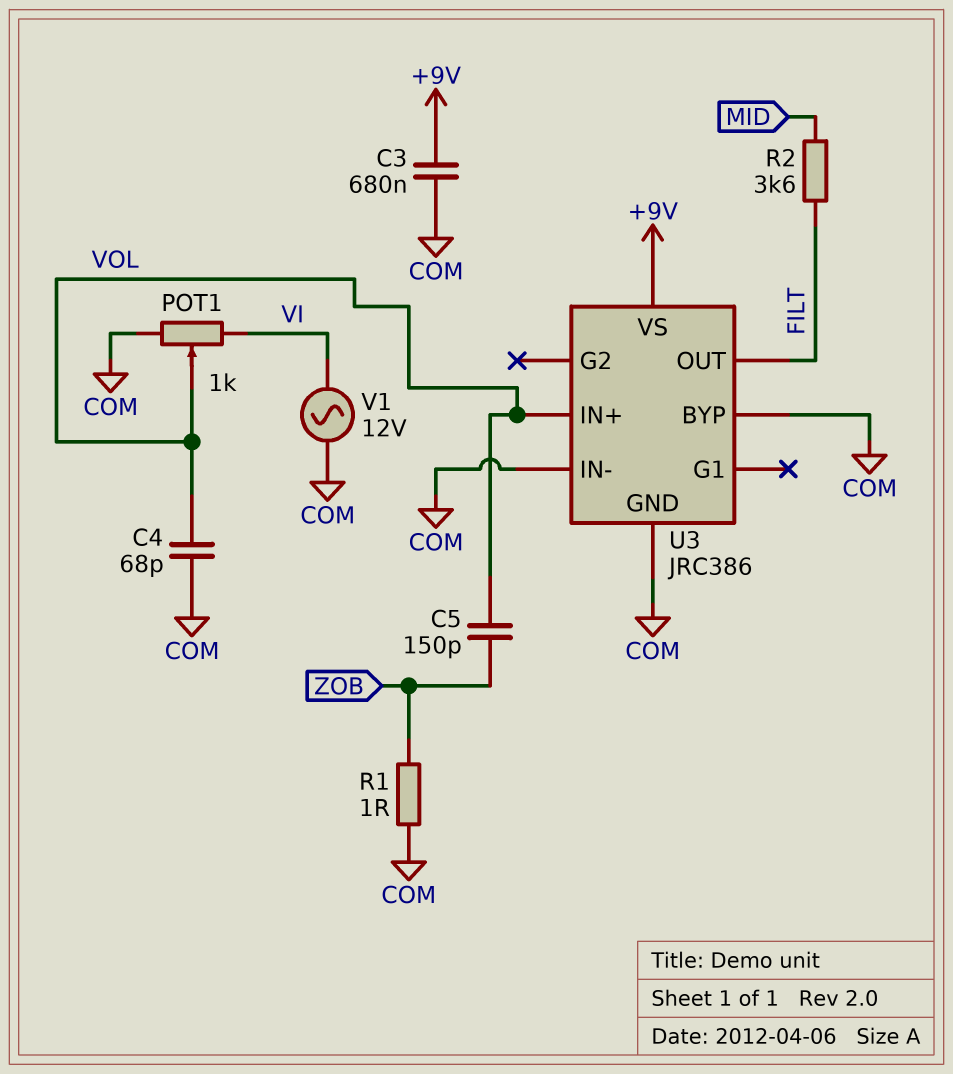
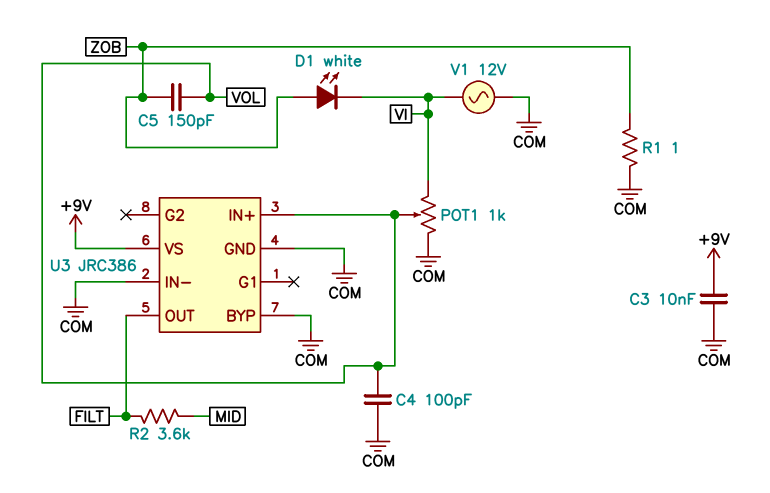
C3: 680nF (+9V, COM) -> 10nF (+9V, COM)
C4: 68pF (COM, VOL) -> 100pF (COM, VOL)
D1: none -> LED white (A ZOB, K VI)

